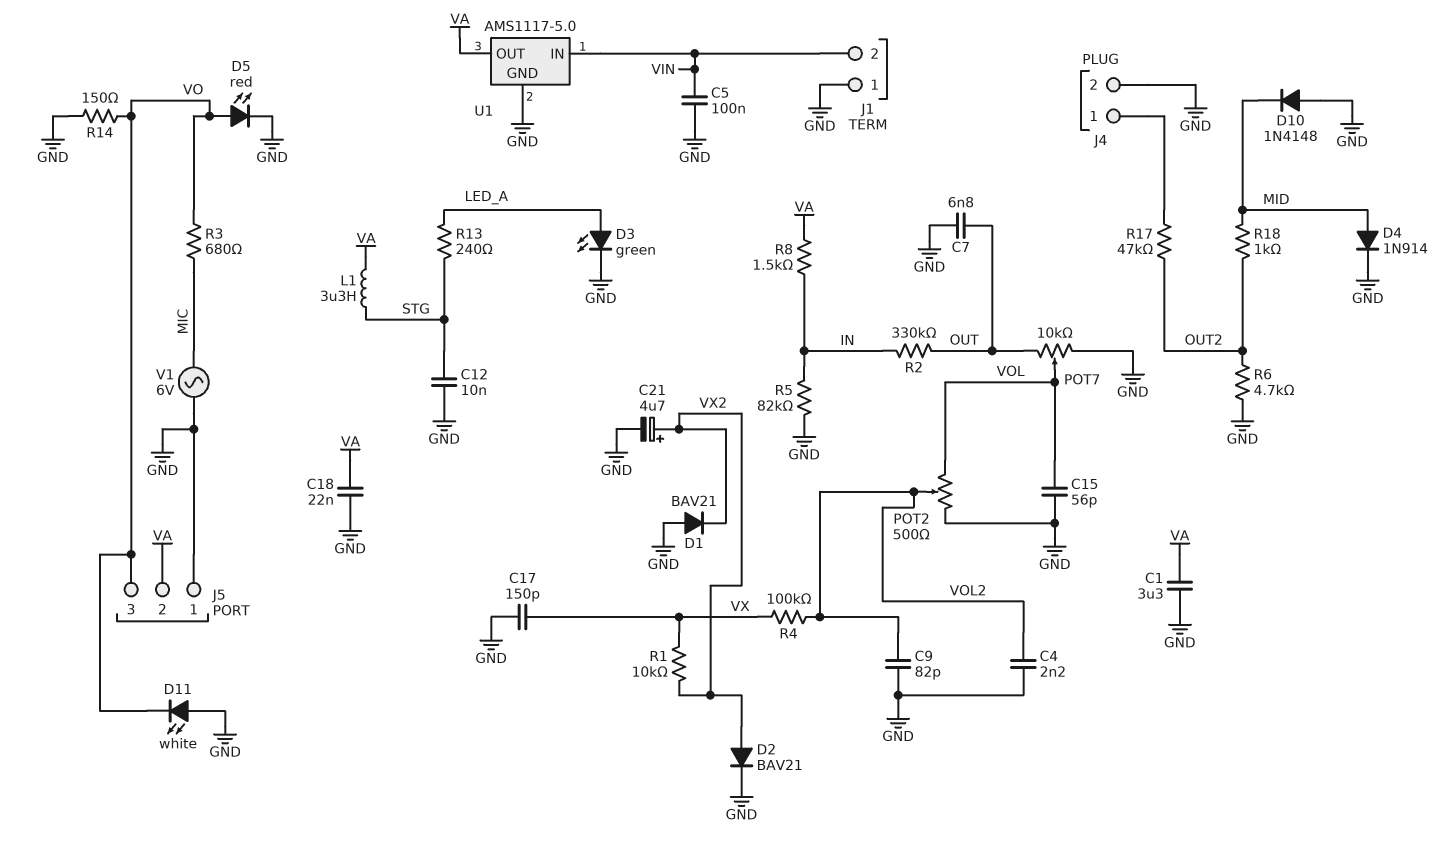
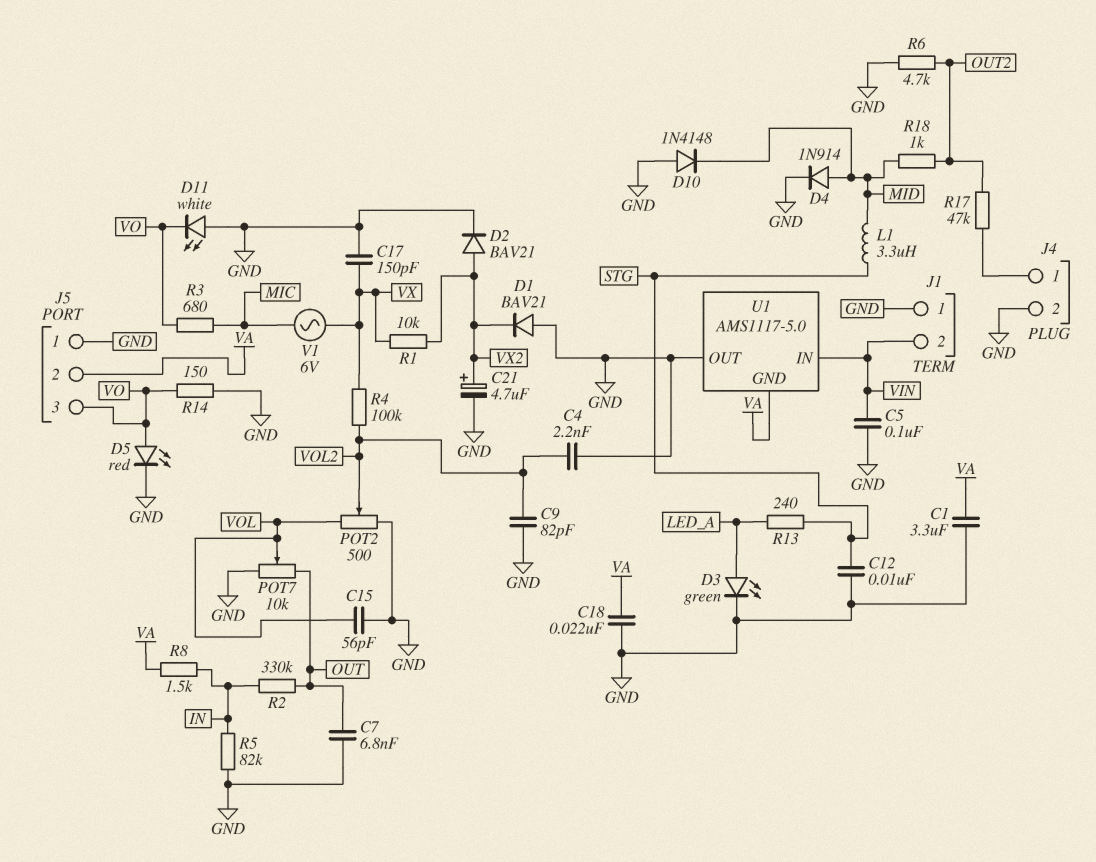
L1: 3.3uH (STG, VA) -> 3.3uH (MID, STG)
U1 pin GND: GND -> VA
U1 pin OUT: VA -> GND
V1: AC 6V (GND, MIC) -> AC 6V (MIC, VX)

